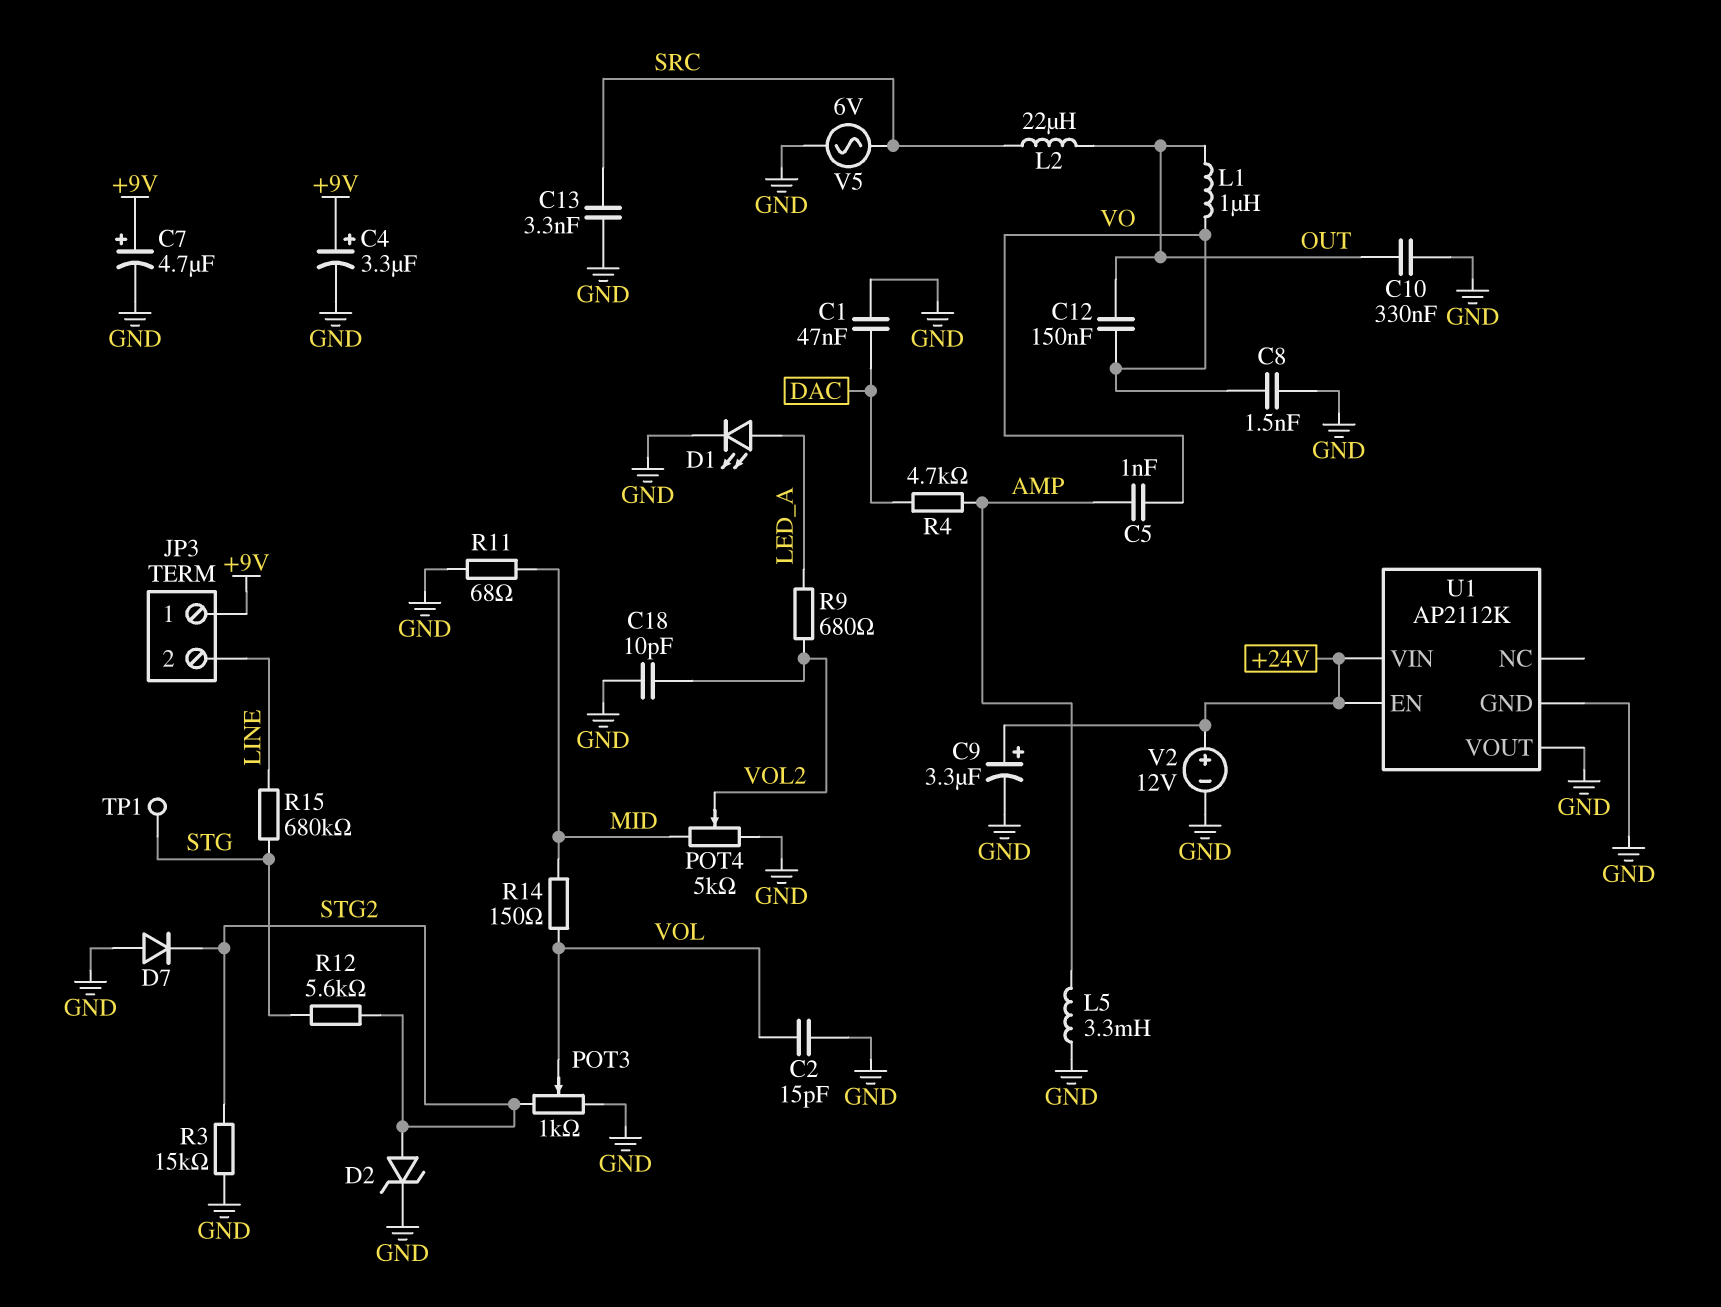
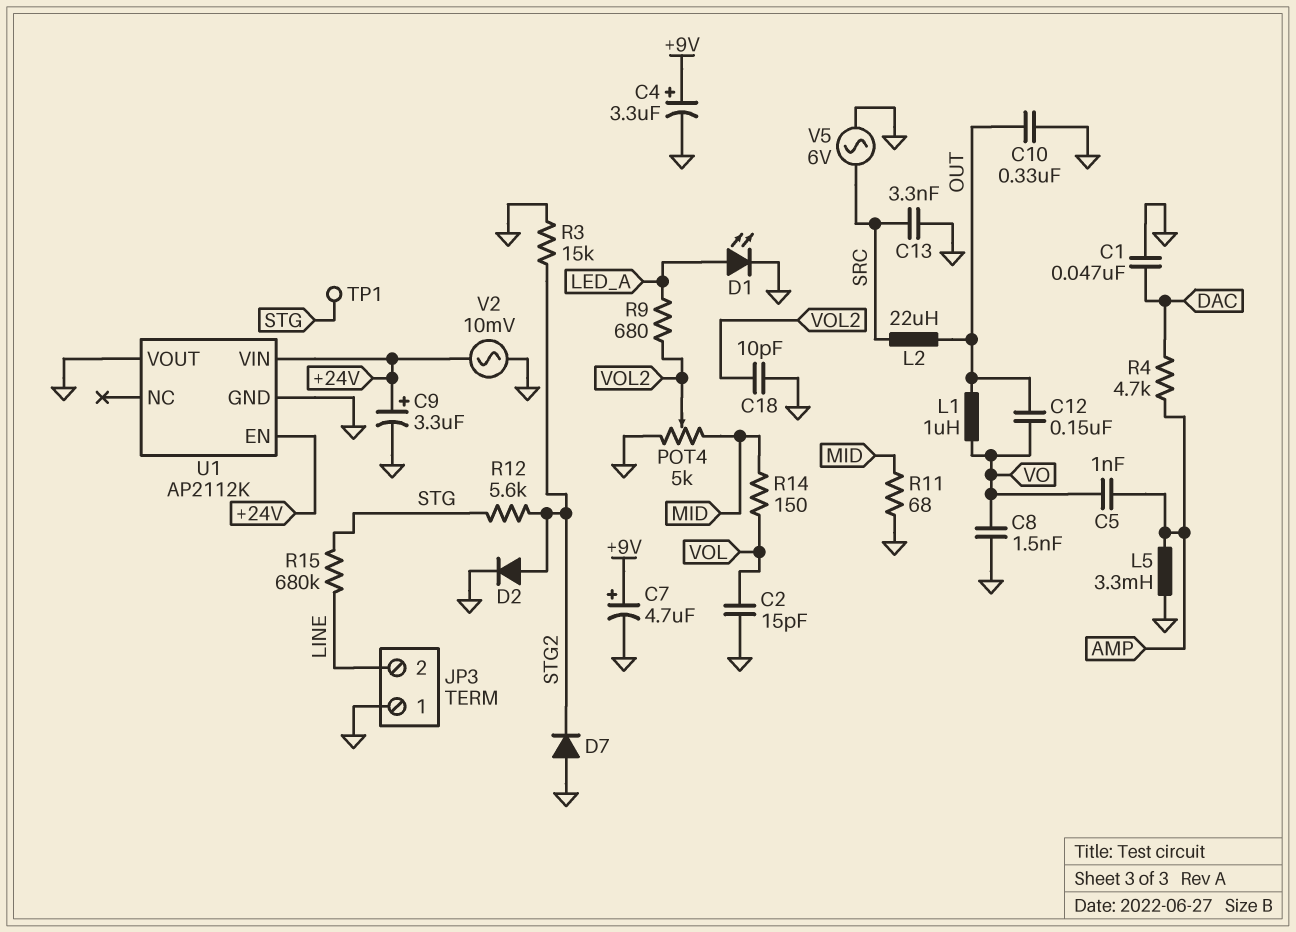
D2: zener (A STG2, K GND) -> diode (A STG2, K GND)
JP3 pin 1: +9V -> GND
POT3: 1k (GND, STG2, wiper VOL) -> none
V2: 12V (plus +24V, minus GND) -> AC 10mV (+24V, GND)

